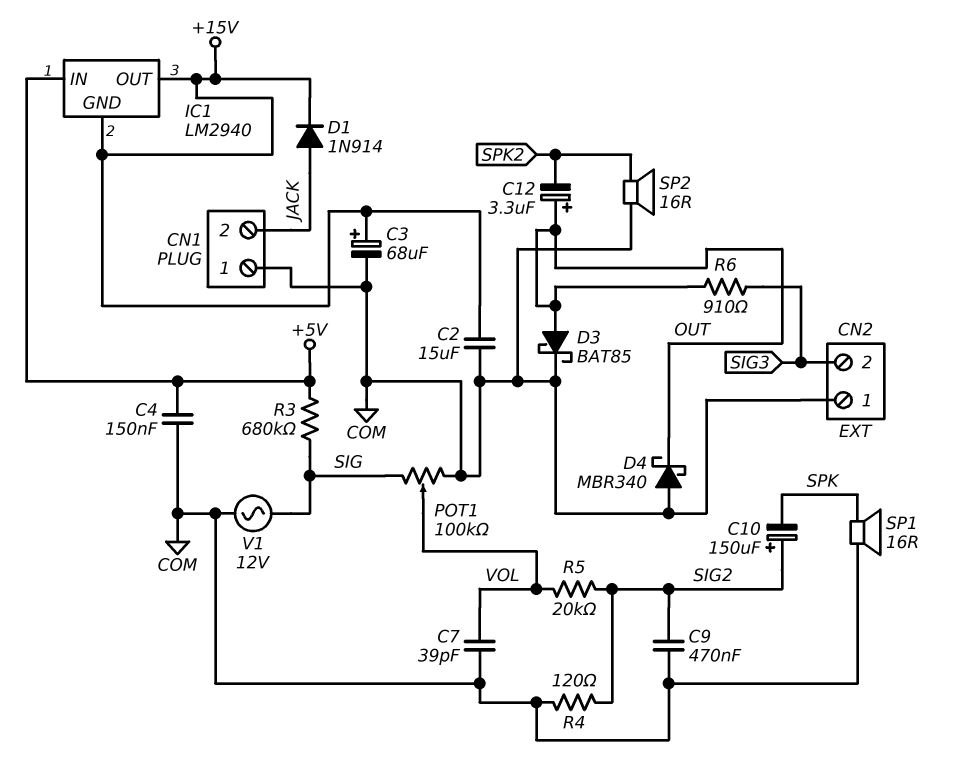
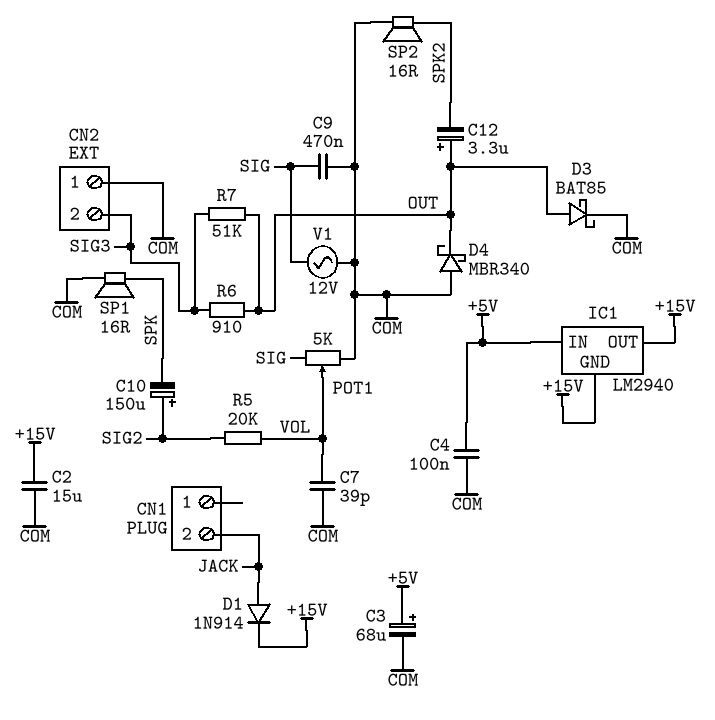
C3: 68uF (plus +15V, minus COM) -> 68uF (plus +5V, minus COM)
C4: 150nF (+5V, COM) -> 100nF (+5V, COM)
C9: 470nF (COM, SIG2) -> 470nF (COM, SIG)
CN1 pin 1: COM -> none
POT1: 100k (COM, SIG, wiper VOL) -> 5k (COM, SIG, wiper VOL)
R3: 680k (+5V, SIG) -> none
R4: 120 (COM, SIG2) -> none
R7: none -> 51k (OUT, SIG3)

